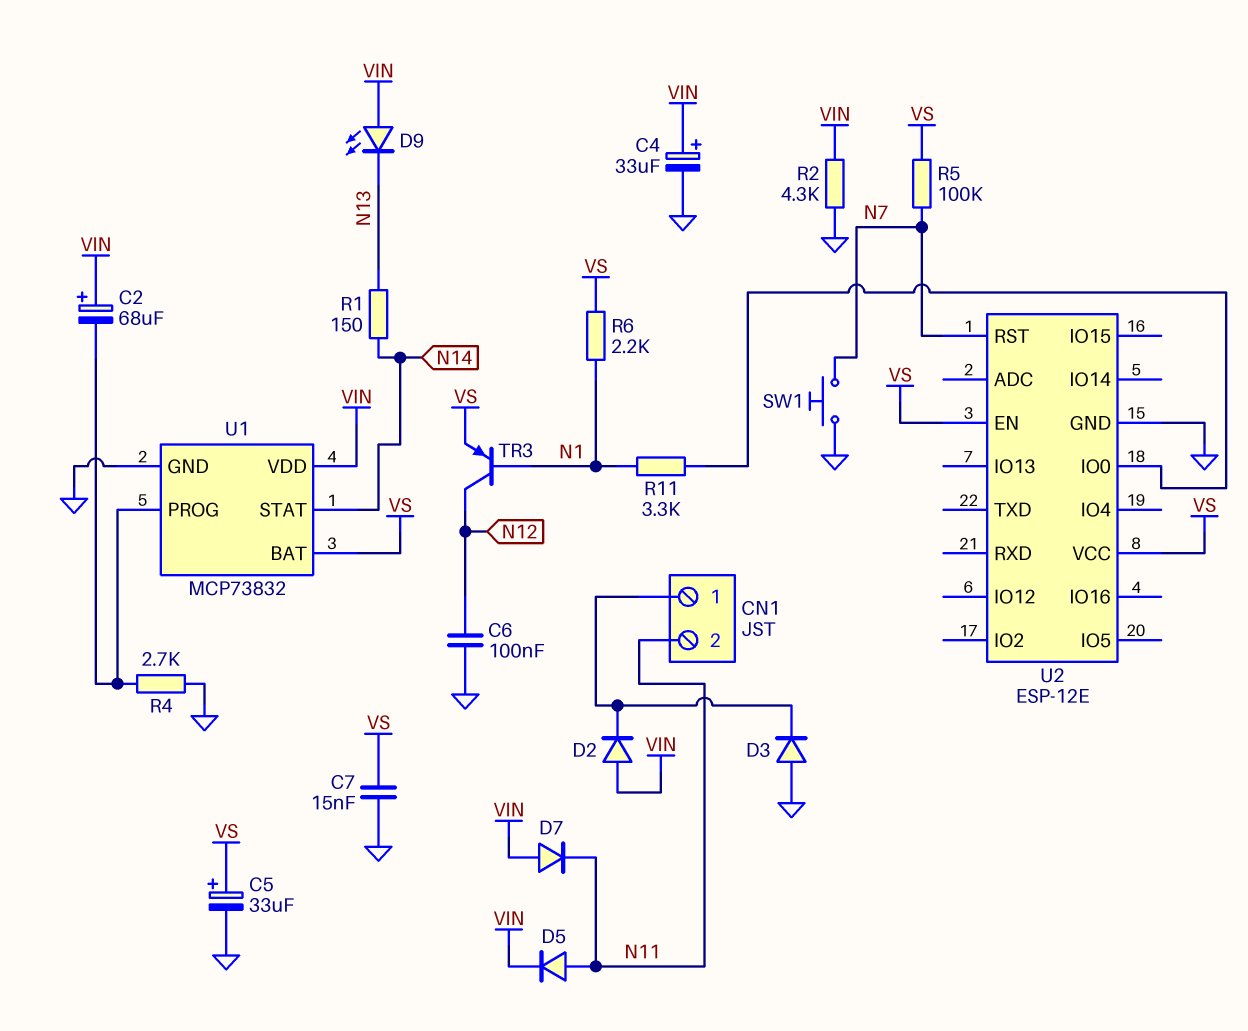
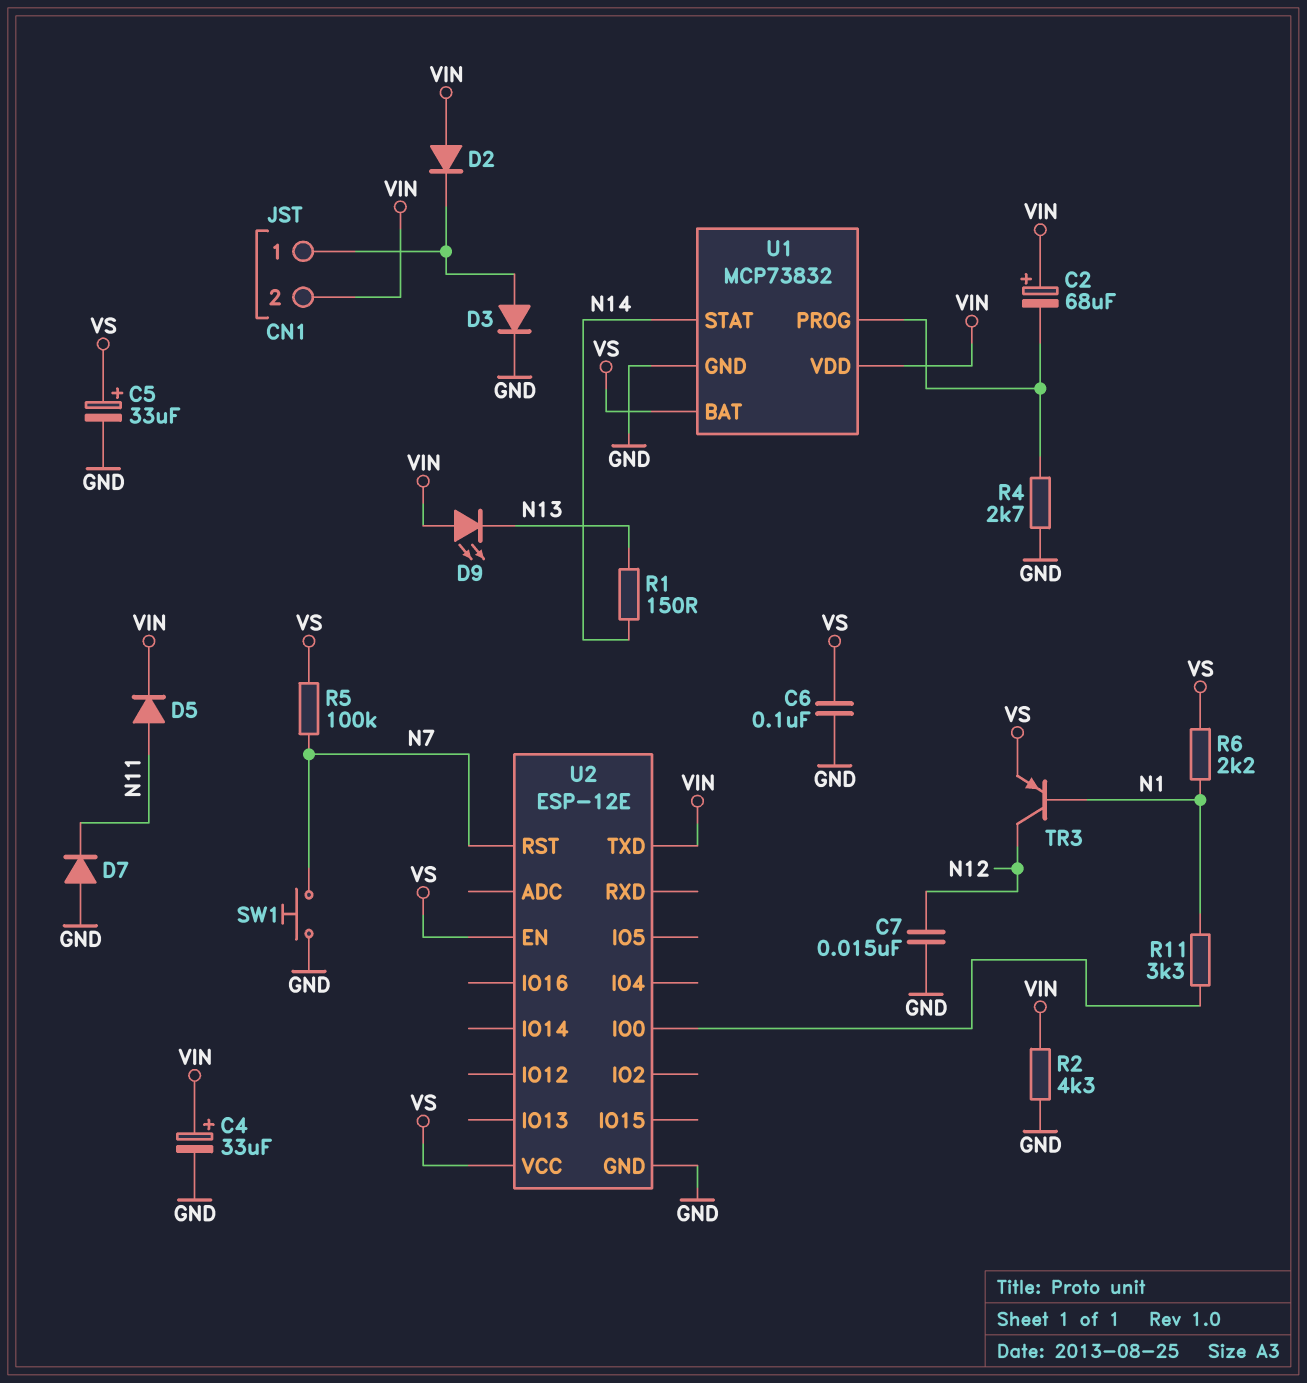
C6: 100nF (GND, N12) -> 100nF (GND, VS)
C7: 15nF (GND, VS) -> 15nF (GND, N12)
CN1 pin 2: N11 -> VIN
D3: diode (A GND, K CN1/1) -> diode (A CN1/1, K GND)
D7: diode (A VIN, K N11) -> diode (A GND, K N11)
U2 pin TXD: none -> VIN

